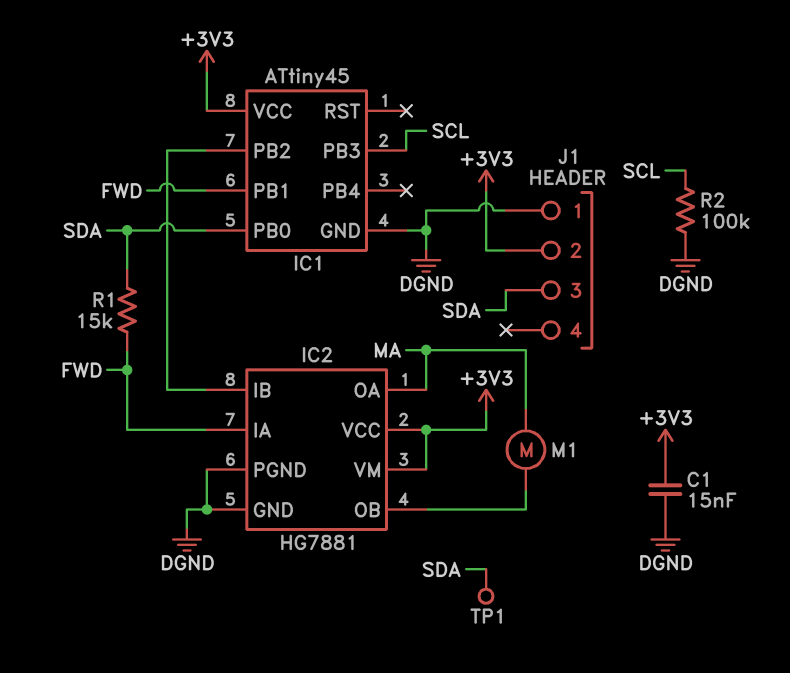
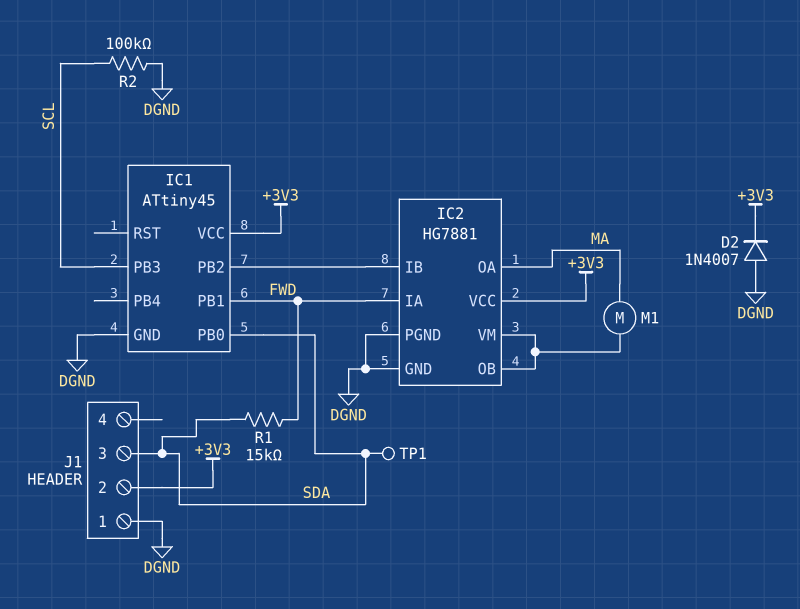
C1: 15nF (+3V3, DGND) -> none
D2: none -> diode 1N4007 (A DGND, K +3V3)
IC2 pin VM: +3V3 -> IC2/OB

